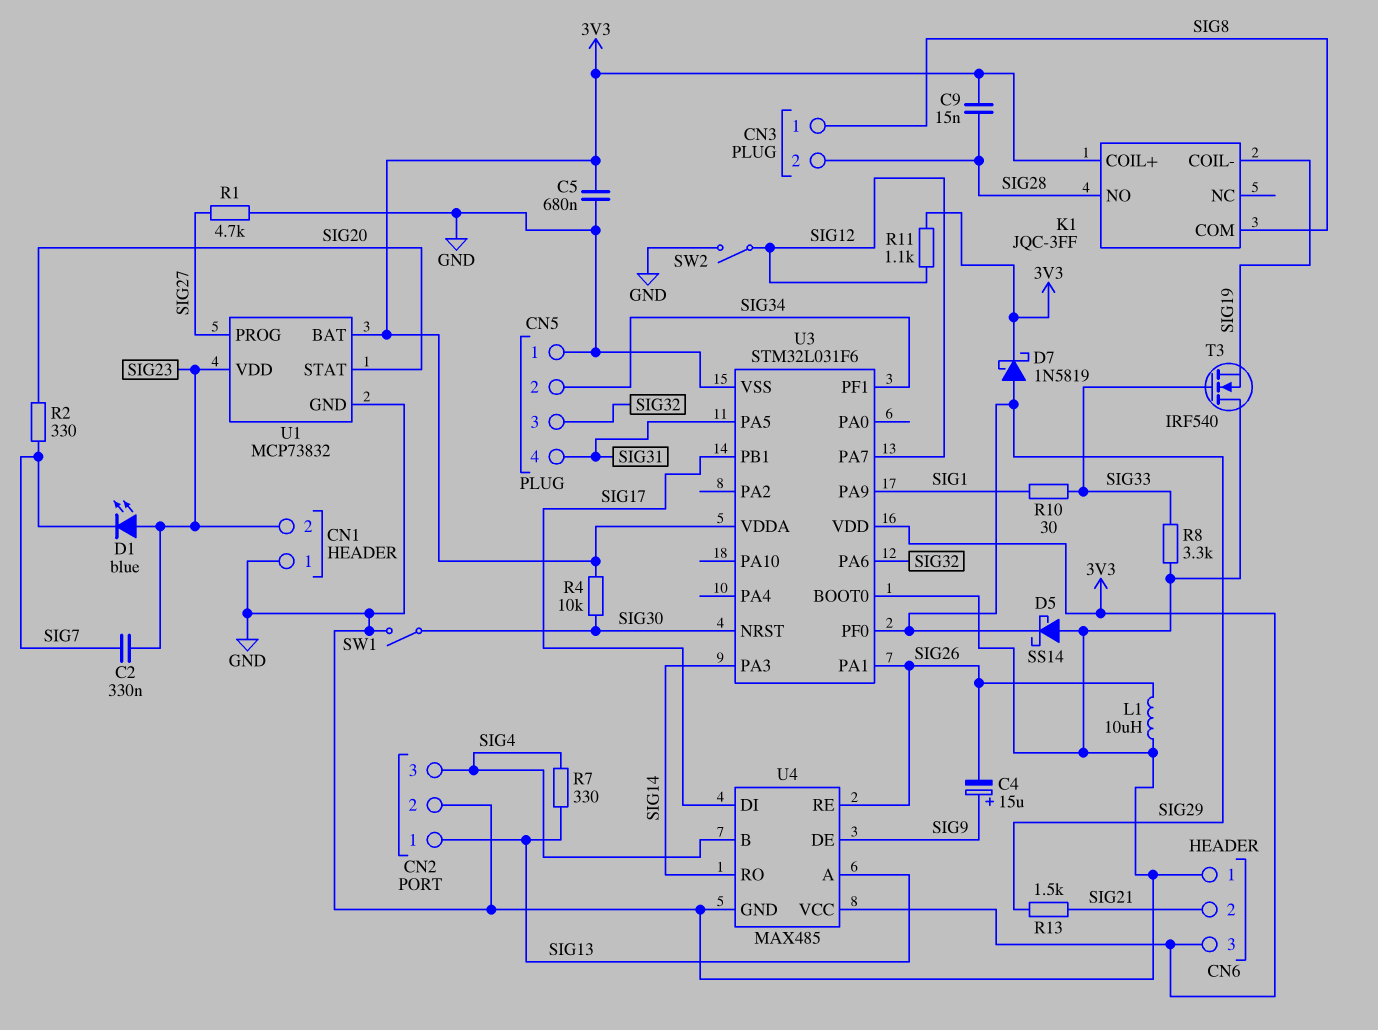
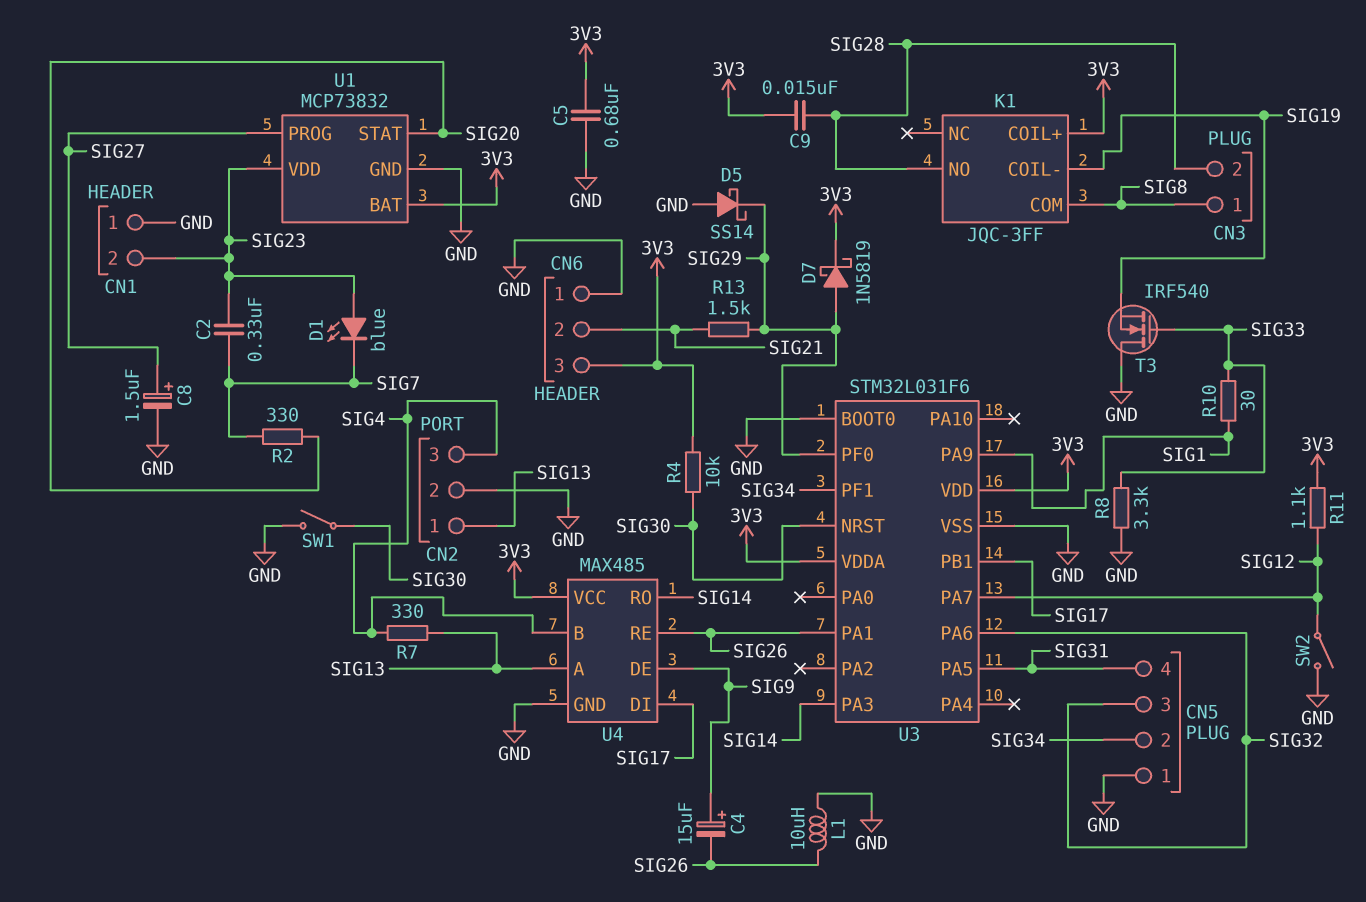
C8: none -> 1.5uF (plus SIG27, minus GND)
R1: 4.7k (GND, SIG27) -> none

